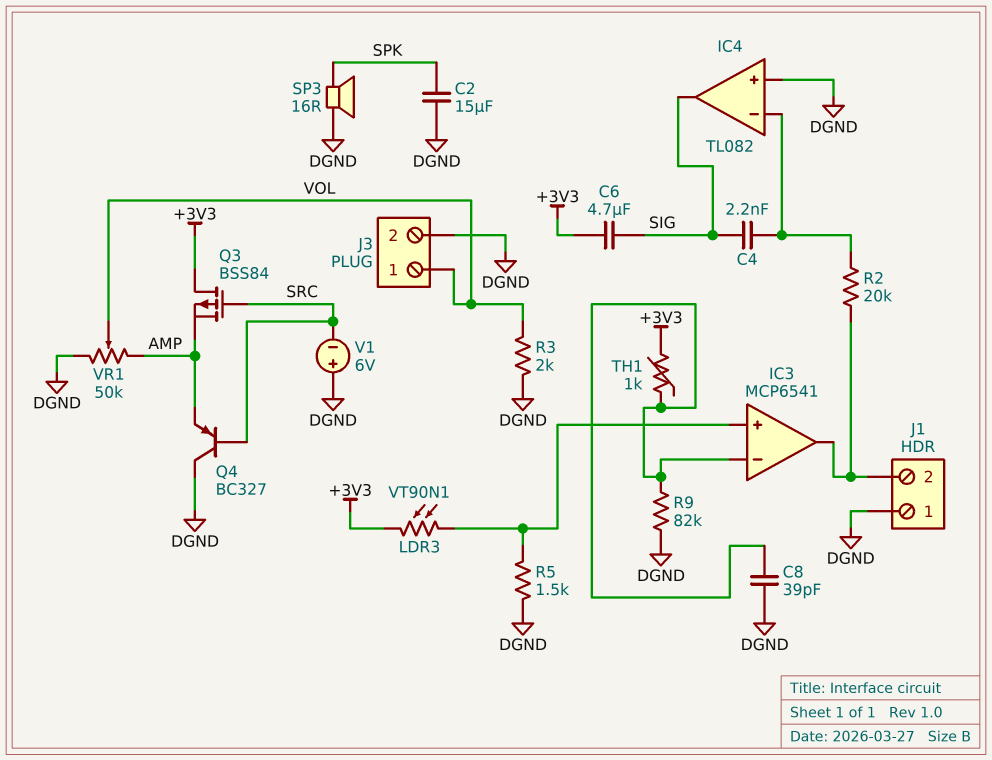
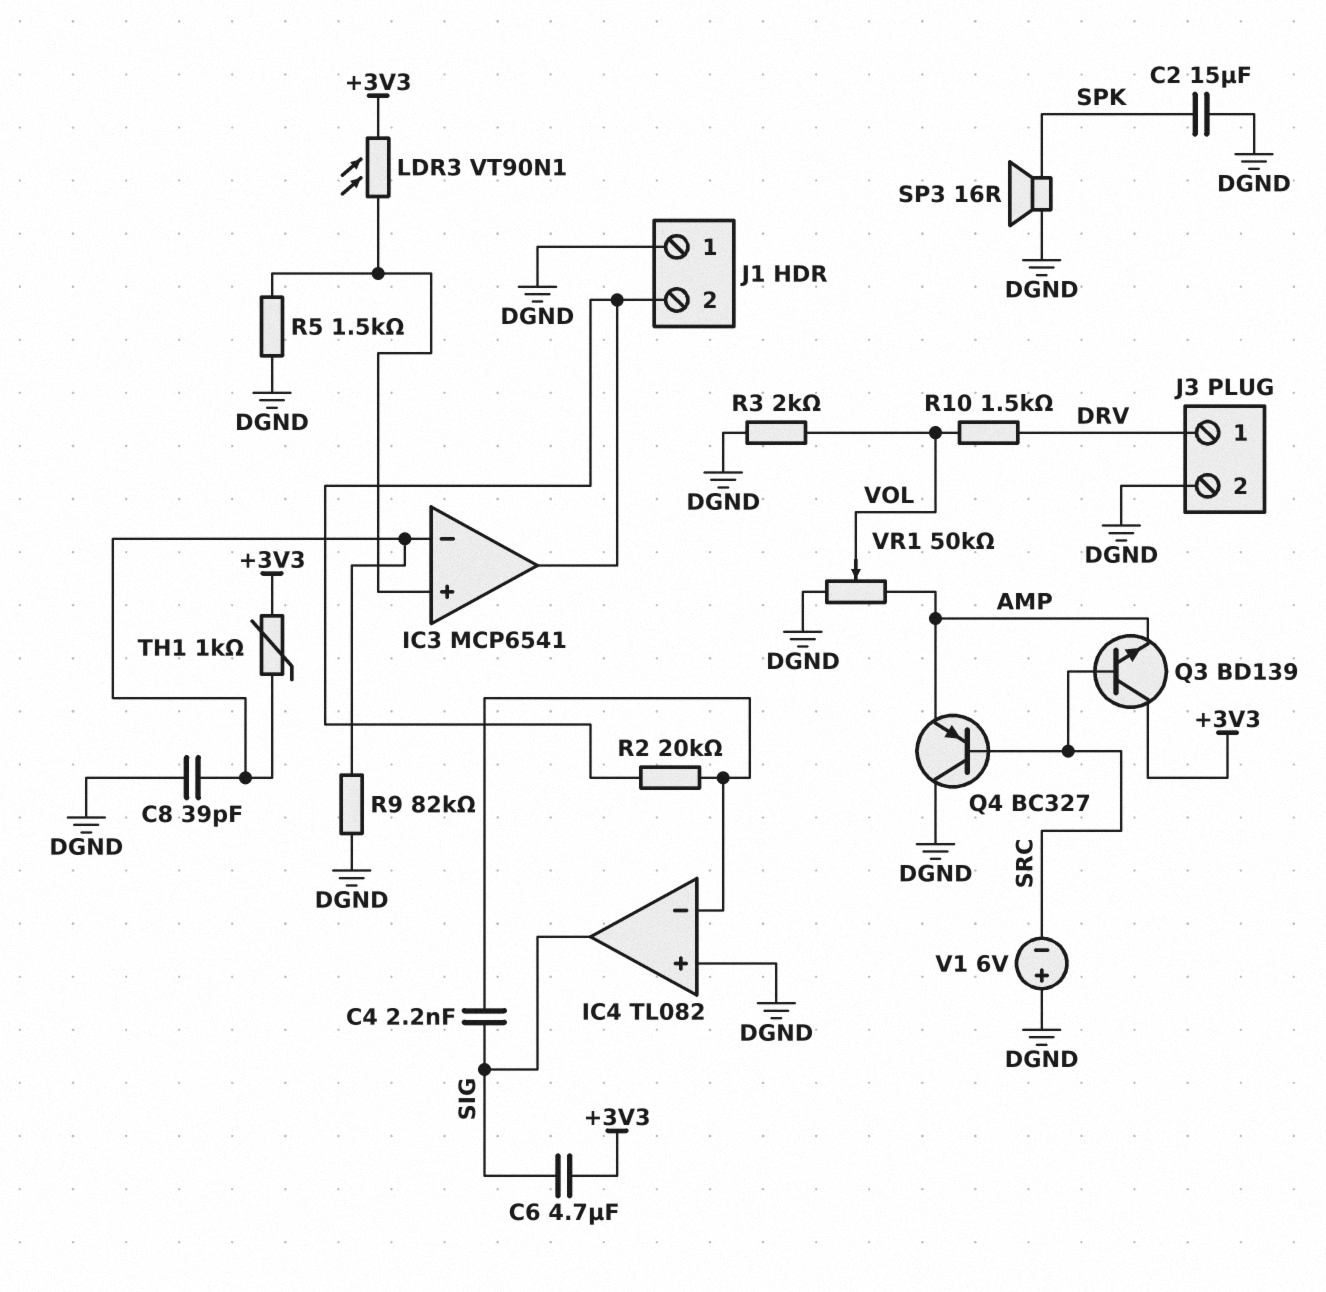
J3 pin 1: VOL -> DRV
Q3: PMOS BSS84 (G SRC, D +3V3, S AMP) -> NPN BD139 (B SRC, C +3V3, E AMP)
R10: none -> 1.5k (DRV, VOL)

